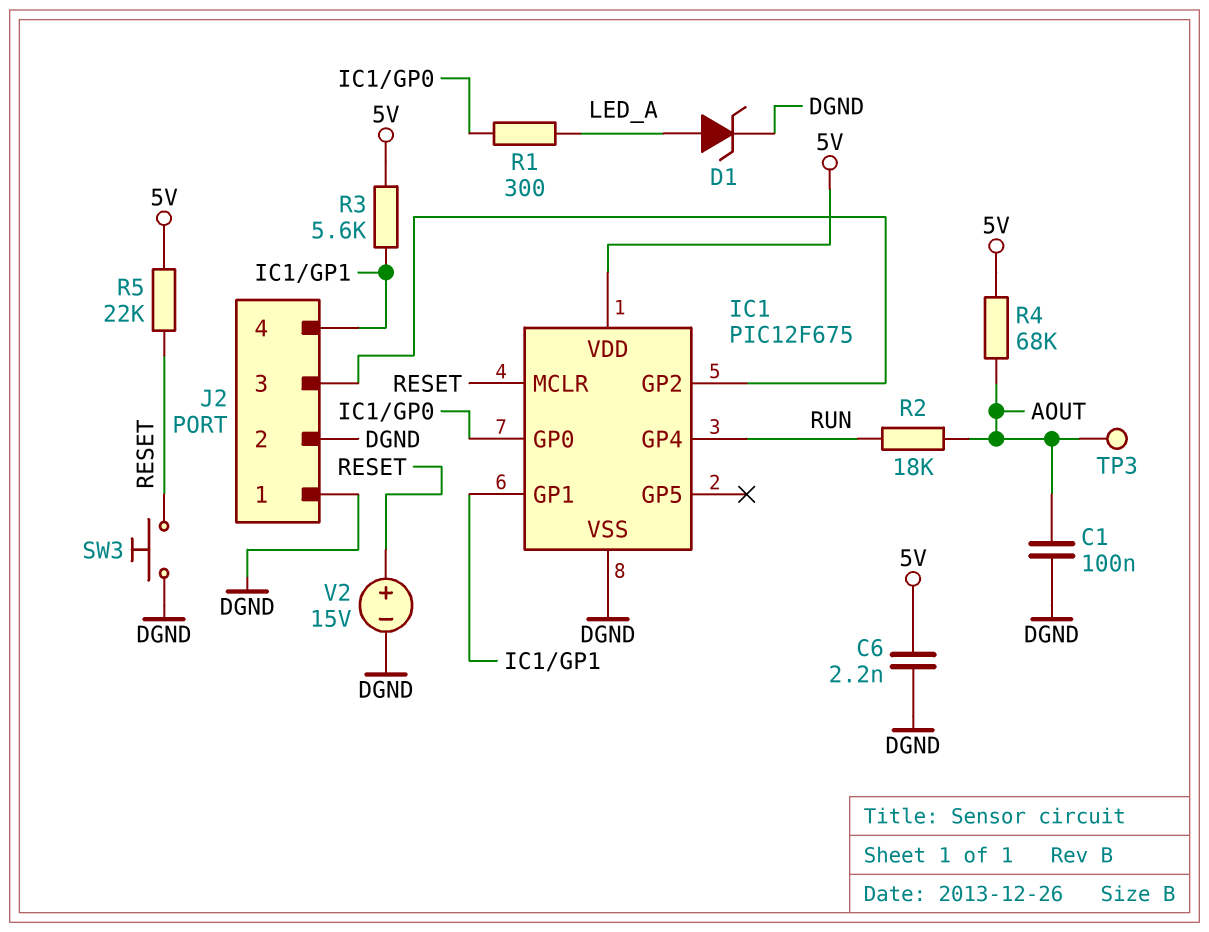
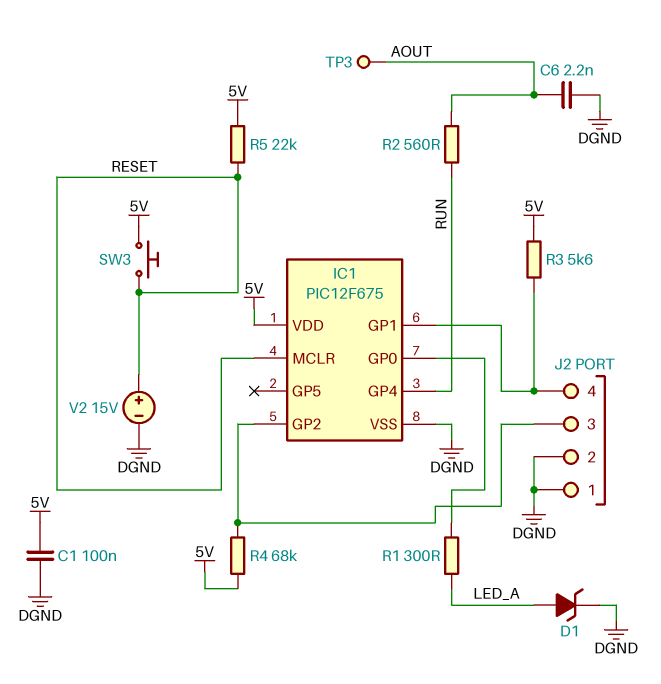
C1: 100nF (AOUT, DGND) -> 100nF (5V, DGND)
C6: 2.2nF (5V, DGND) -> 2.2nF (AOUT, DGND)
R2: 18k (AOUT, RUN) -> 560 (AOUT, RUN)
R4: 68k (5V, AOUT) -> 68k (5V, IC1/GP2)
SW3: button (DGND, RESET) -> button (5V, RESET)

